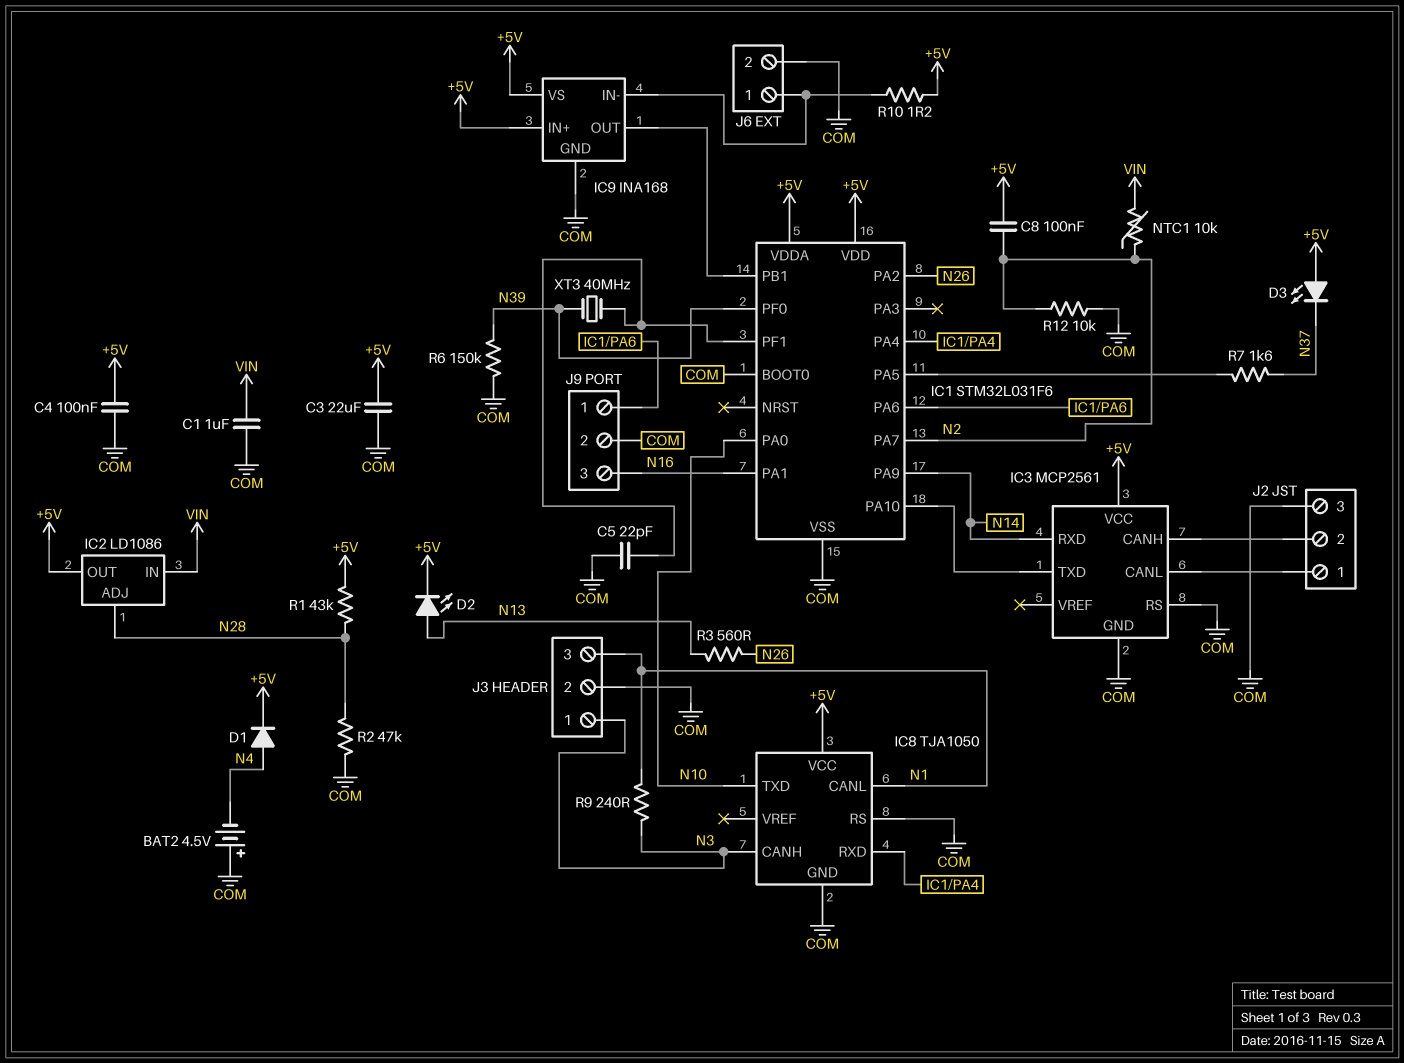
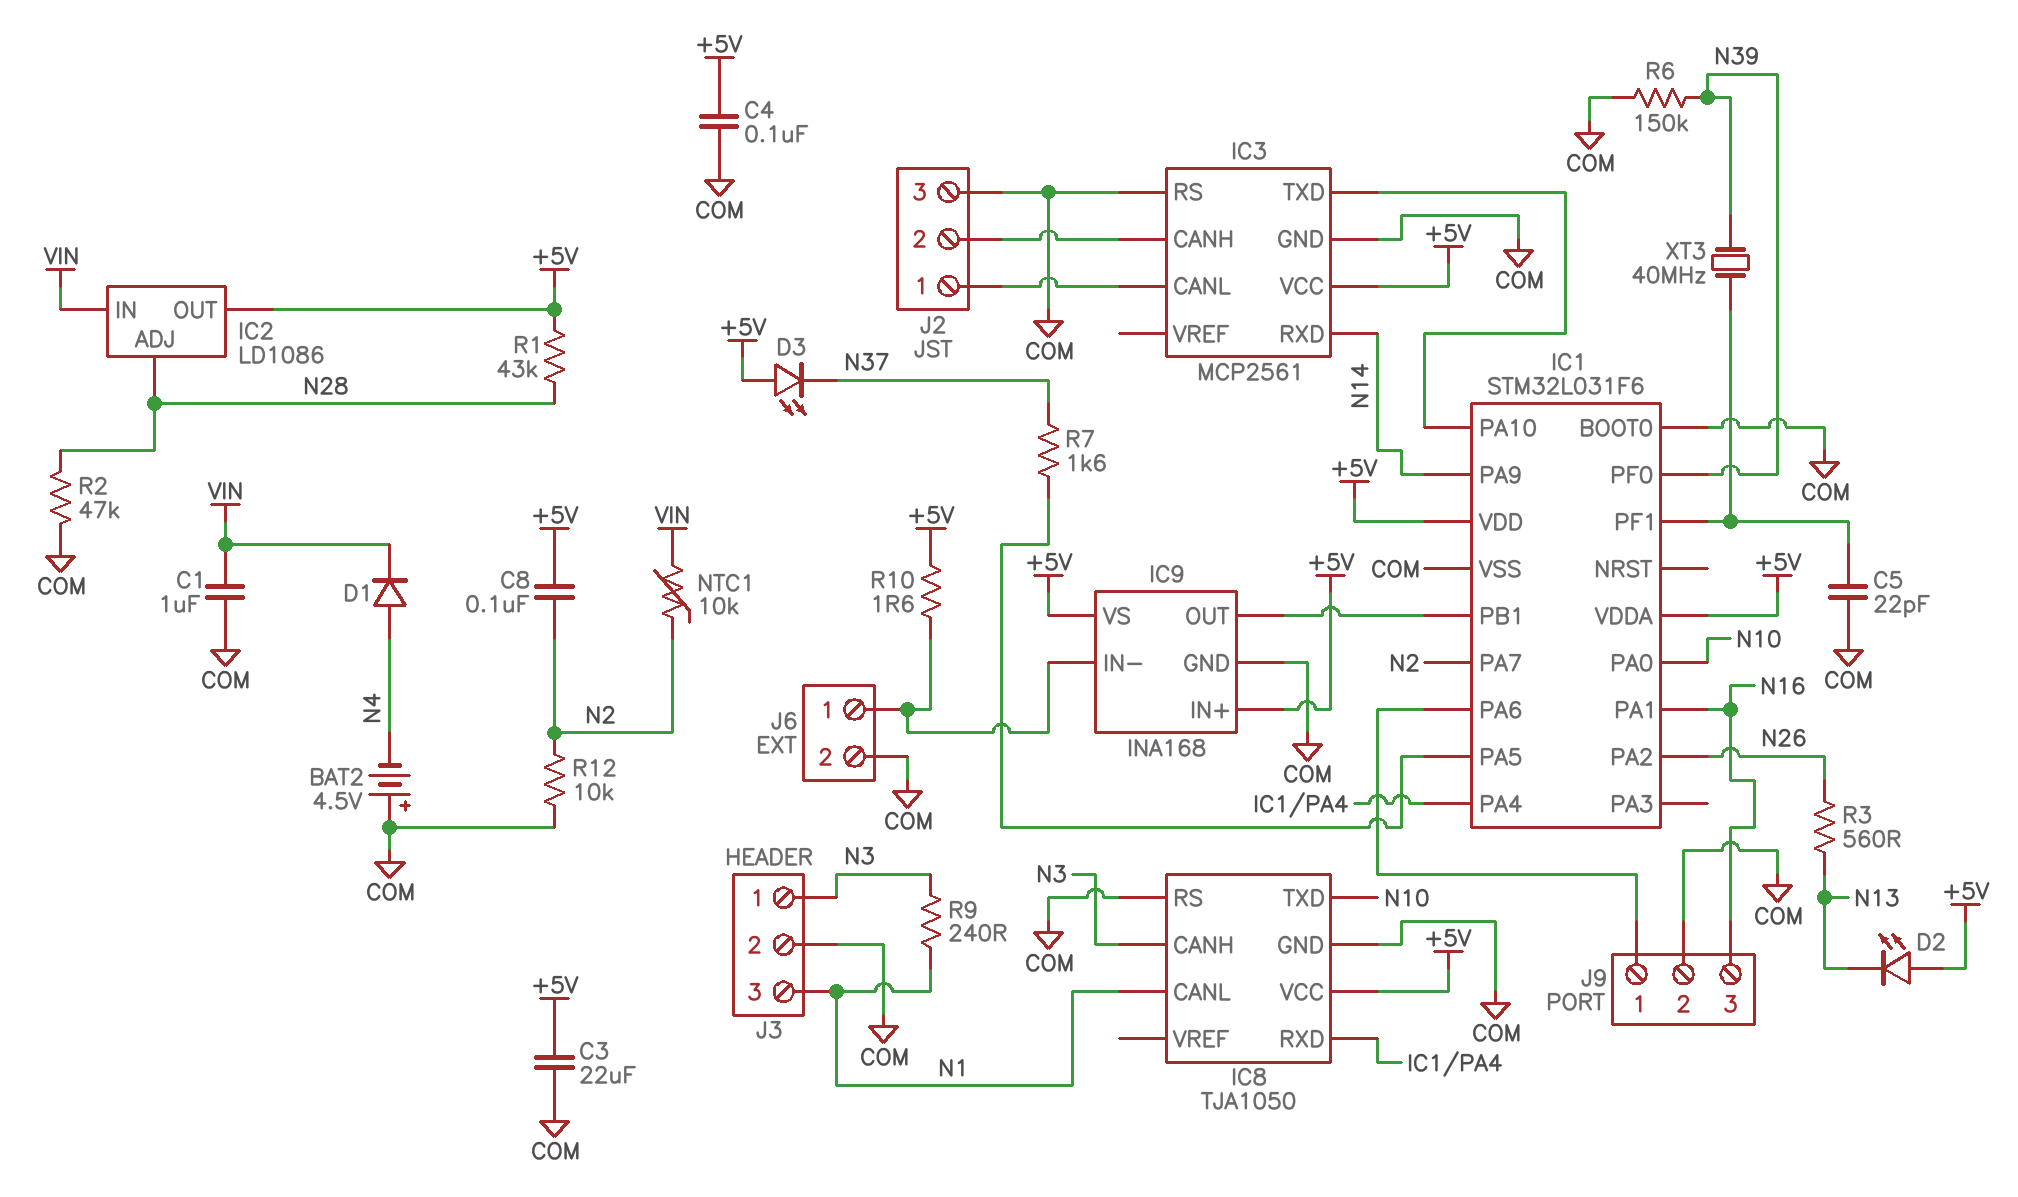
D1: diode (A N4, K +5V) -> diode (A N4, K VIN)
D2: LED (A N13, K +5V) -> LED (A +5V, K N13)
R10: 1.2 (+5V, IC9/IN-) -> 1.6 (+5V, IC9/IN-)

